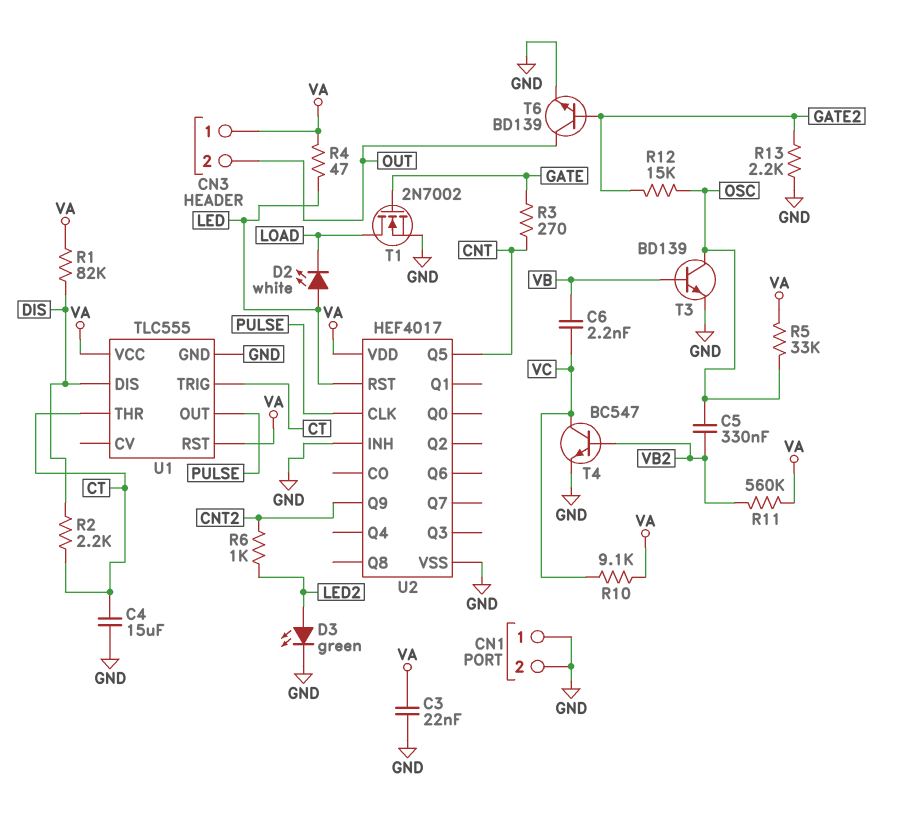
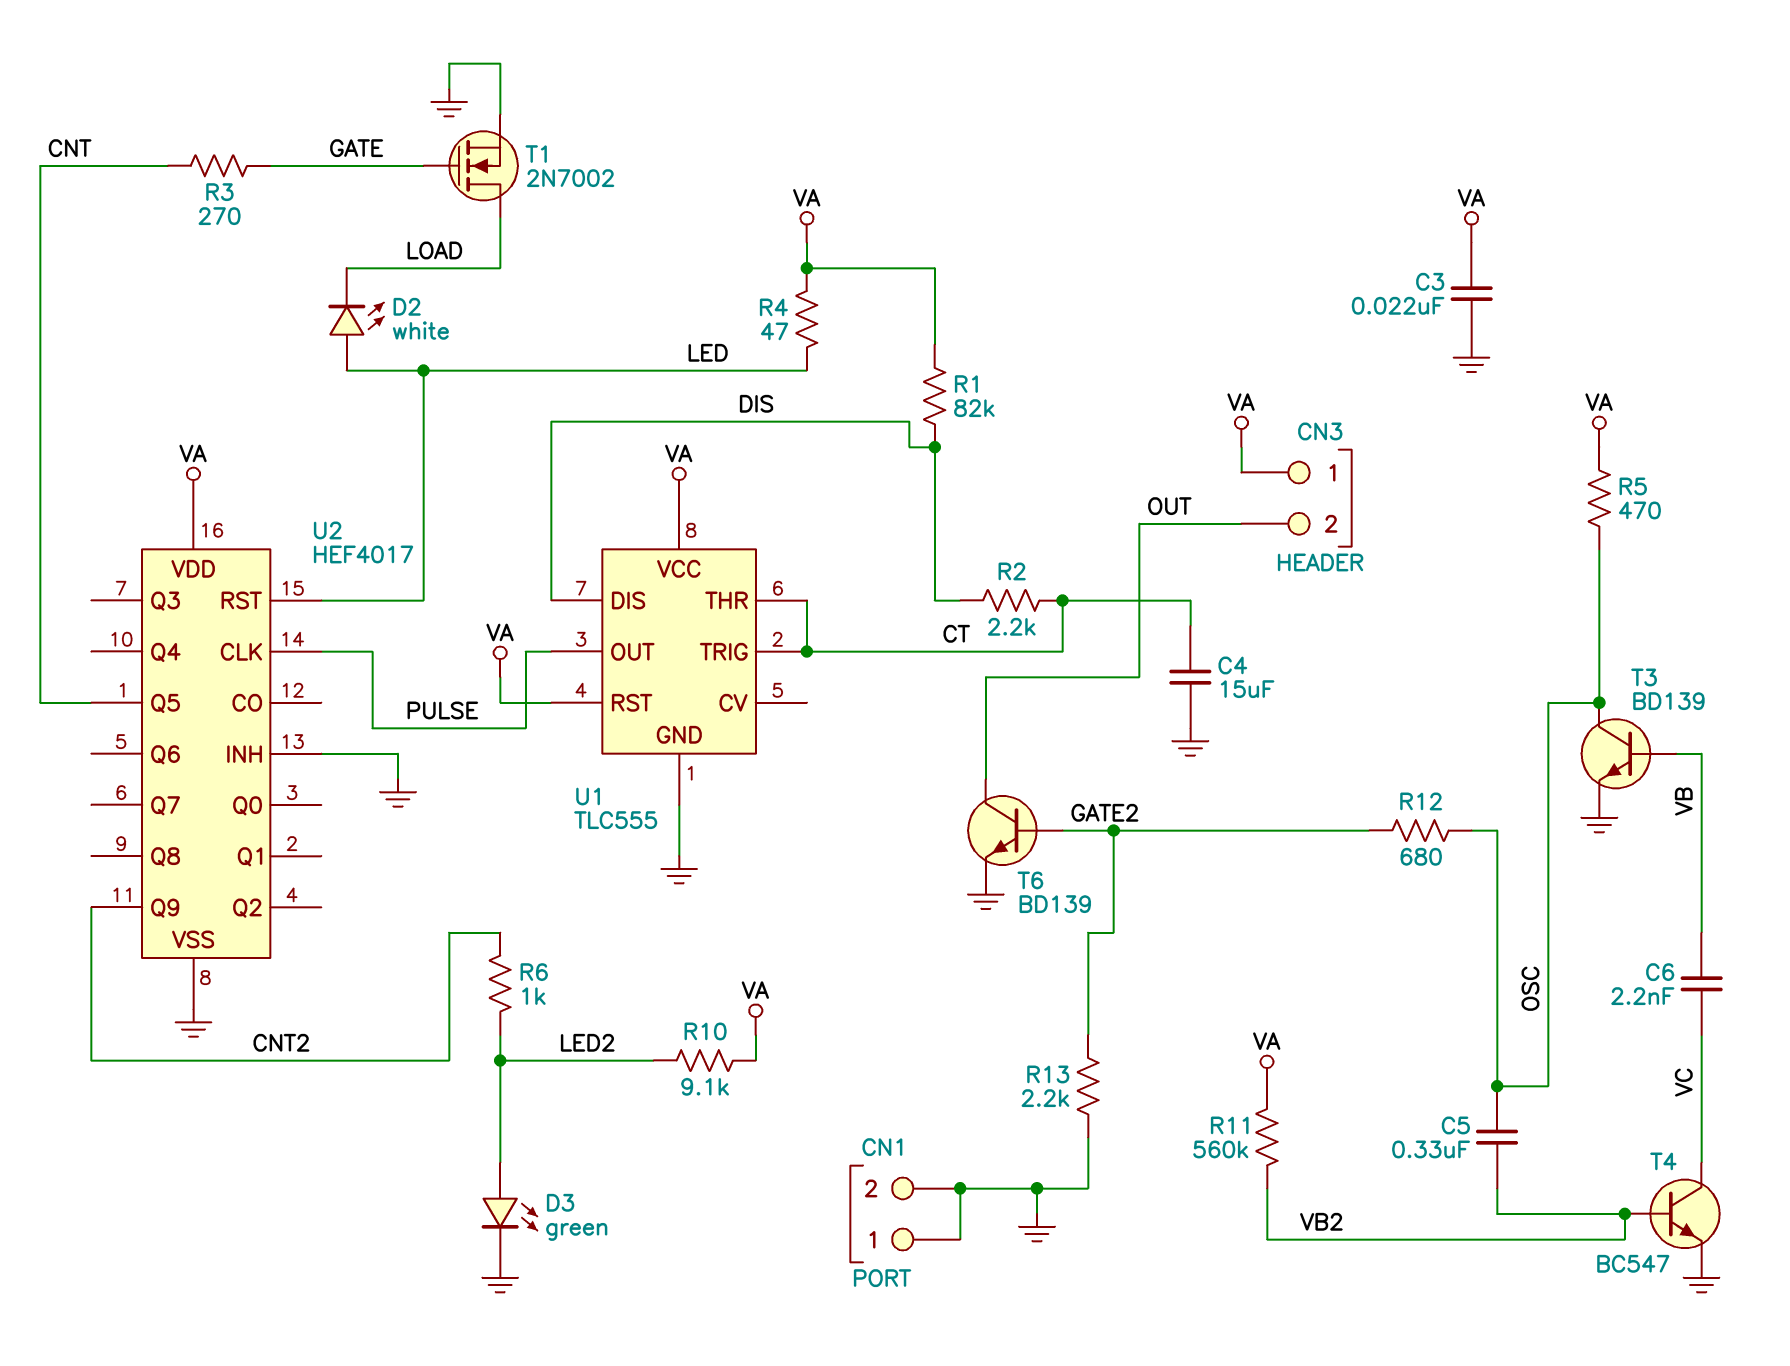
R5: 33k (OSC, VA) -> 470 (OSC, VA)
R10: 9.1k (VA, VC) -> 9.1k (LED2, VA)
R12: 15k (GATE2, OSC) -> 680 (GATE2, OSC)

